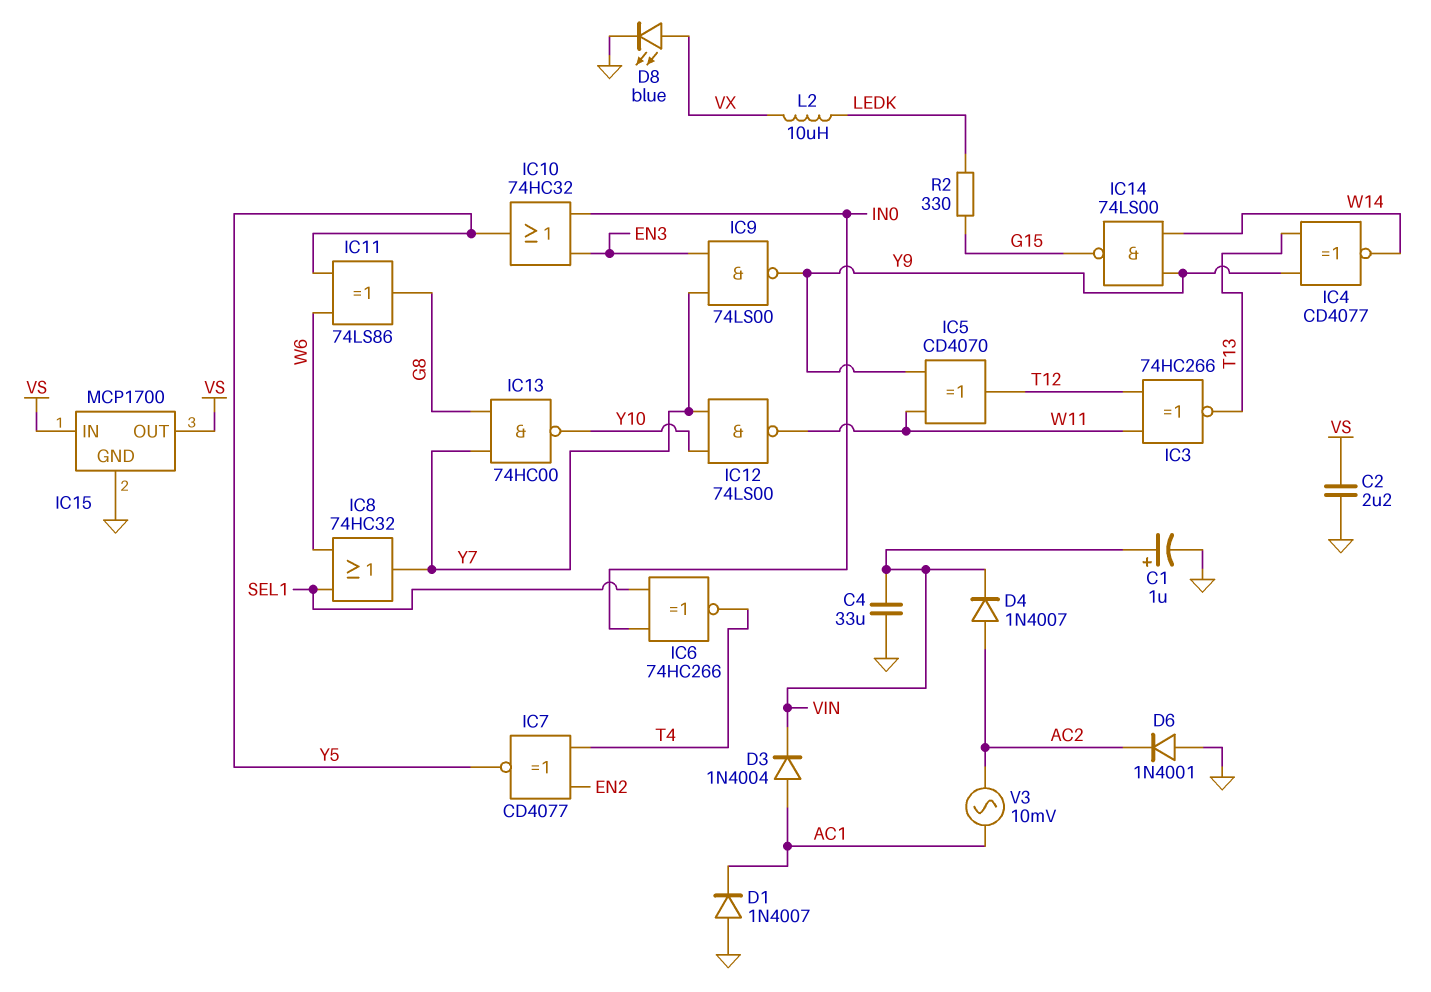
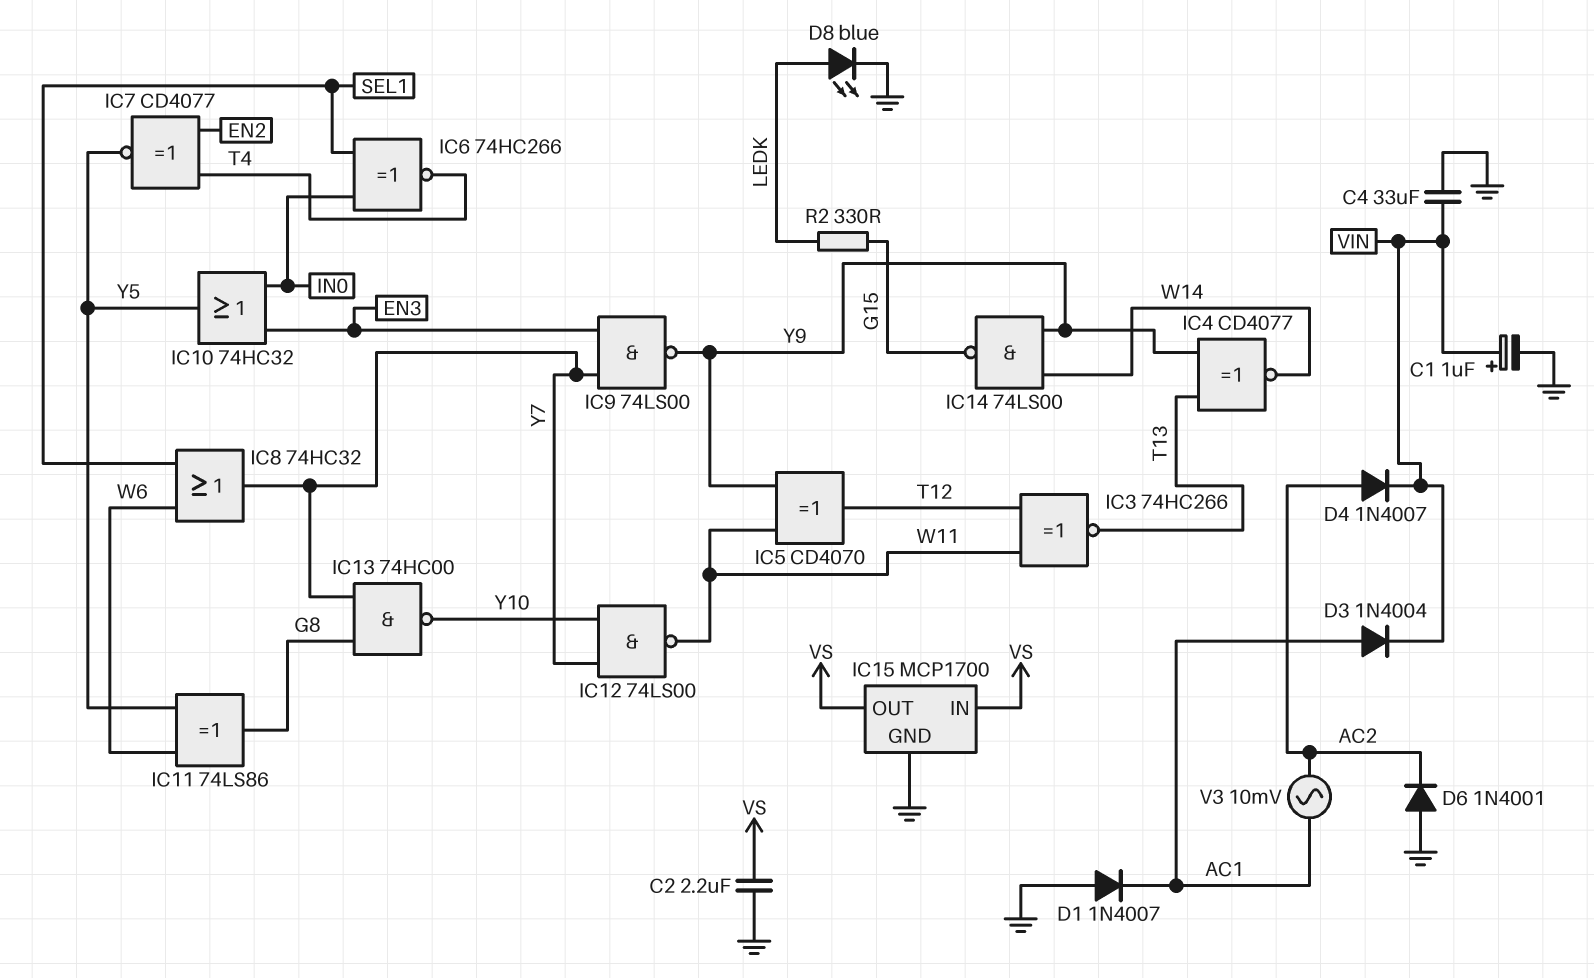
D8: LED blue (A VX, K GND) -> LED blue (A LEDK, K GND)
L2: 10uH (LEDK, VX) -> none

